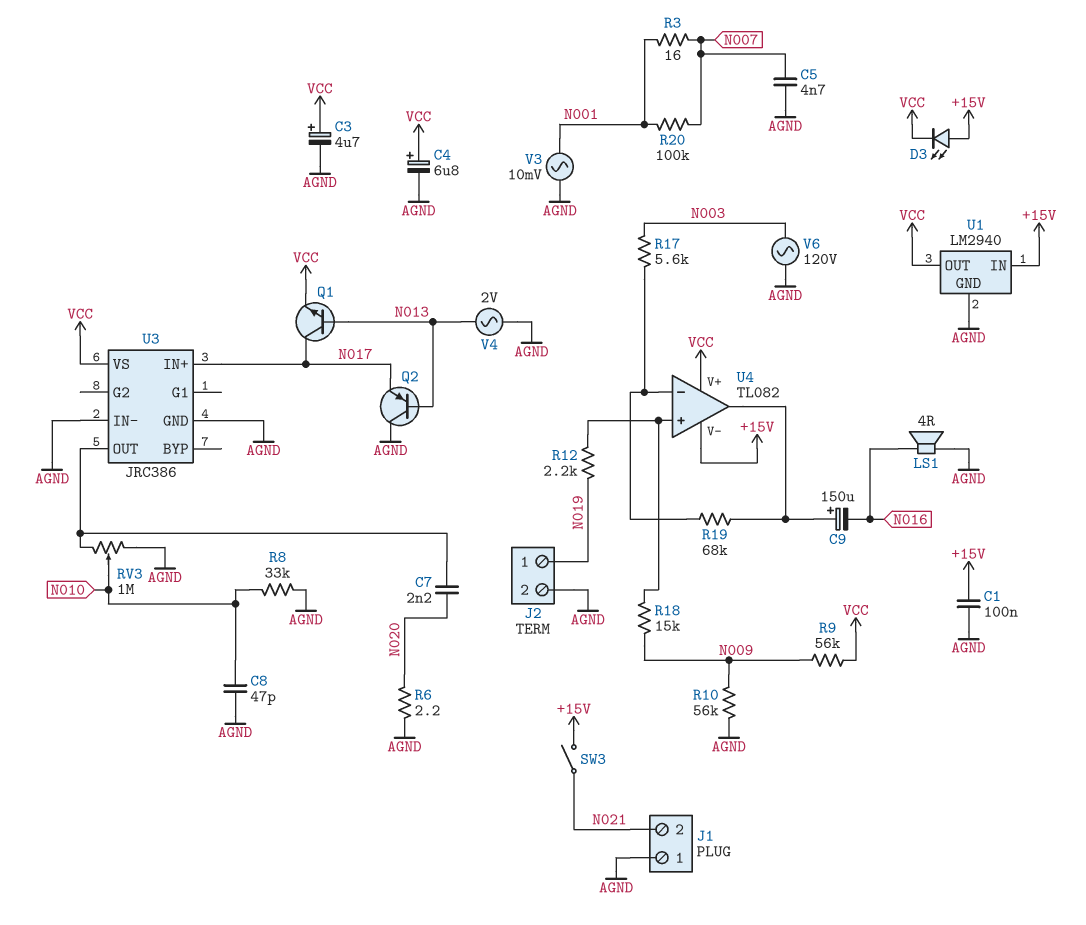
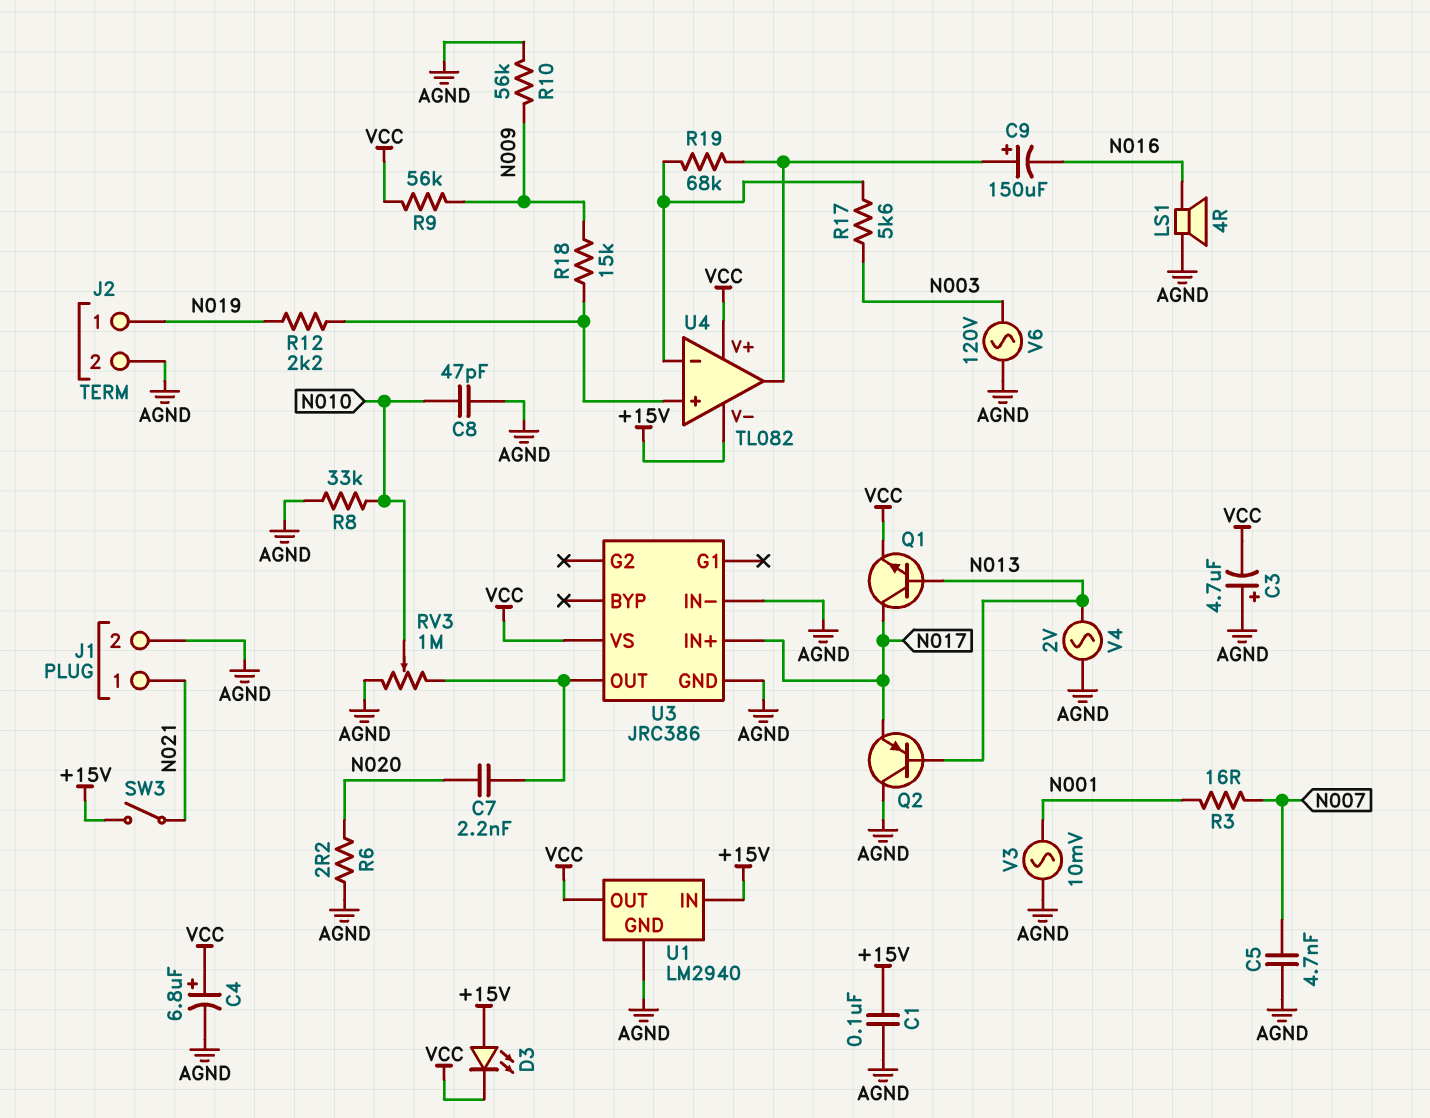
C3: 4.7uF (plus VCC, minus AGND) -> 4.7uF (plus AGND, minus VCC)
J1 pin 1: AGND -> N021
J1 pin 2: N021 -> AGND
R20: 100k (N001, N007) -> none

